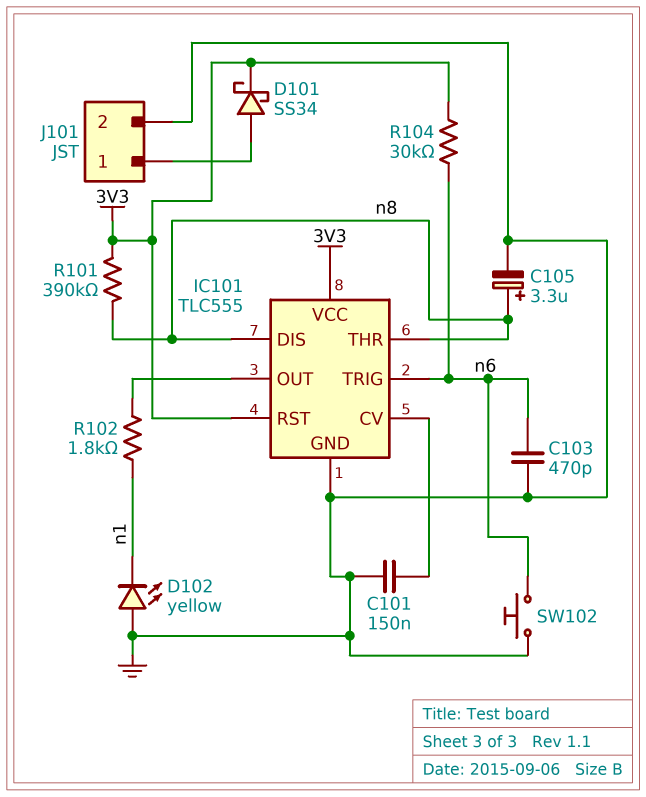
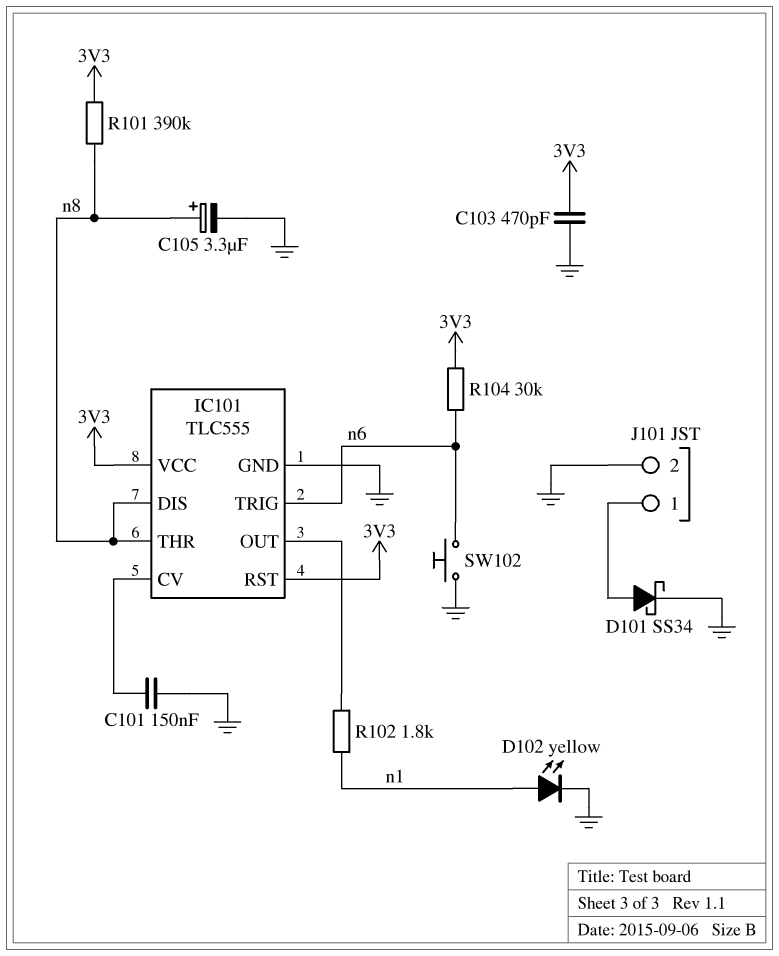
C103: 470pF (GND, n6) -> 470pF (3V3, GND)
D101: schottky SS34 (A J101/1, K 3V3) -> schottky SS34 (A J101/1, K GND)
D102: LED yellow (A GND, K n1) -> LED yellow (A n1, K GND)

